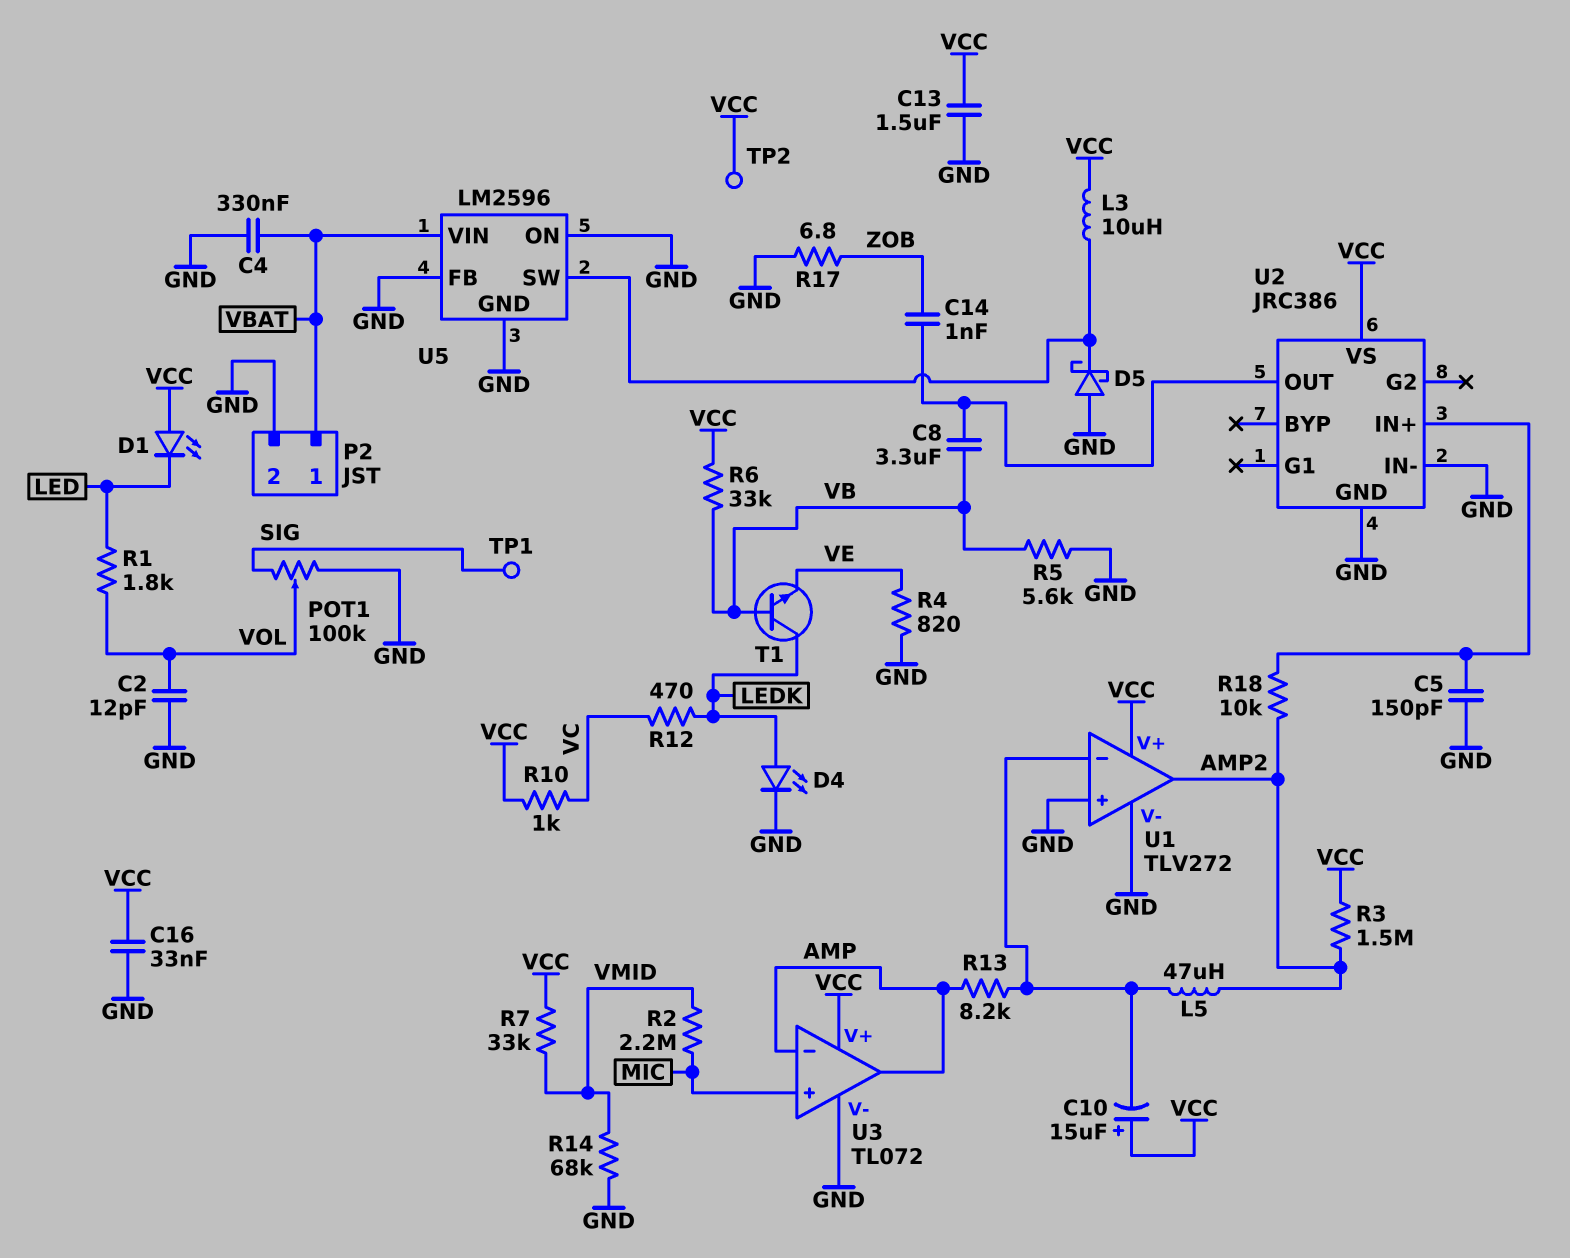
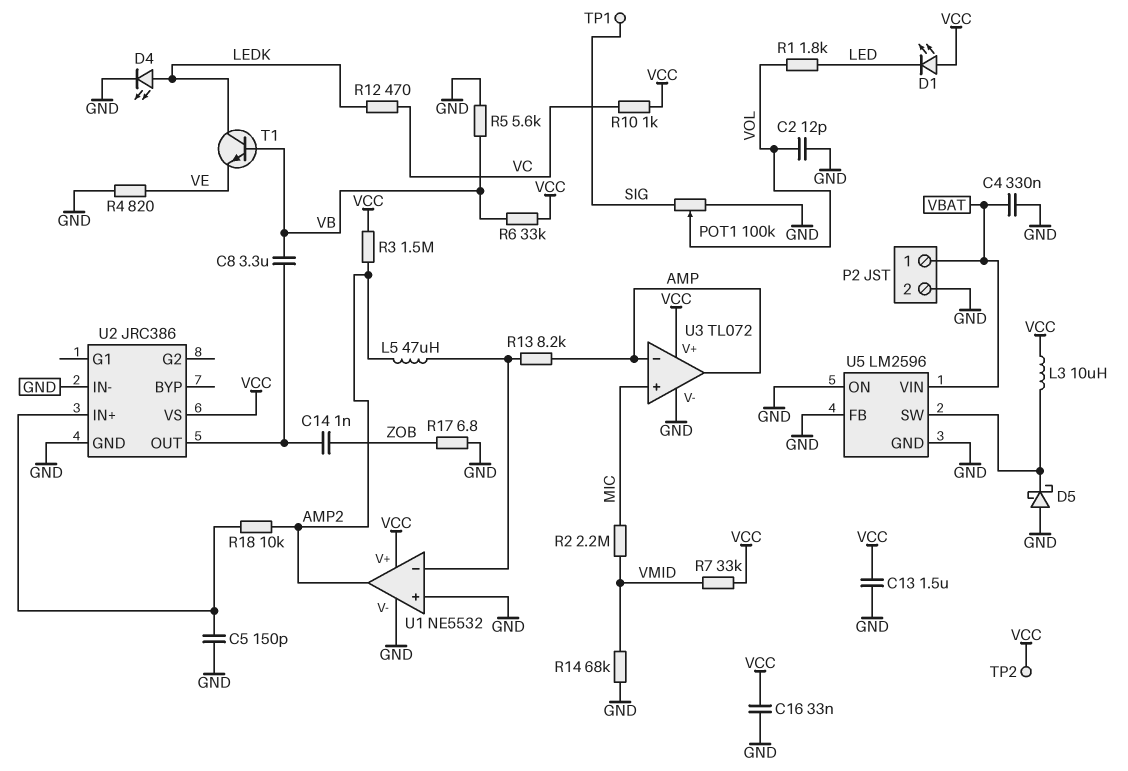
C10: 15uF (plus VCC, minus U1/in-) -> none
U1: TLV272 -> NE5532

